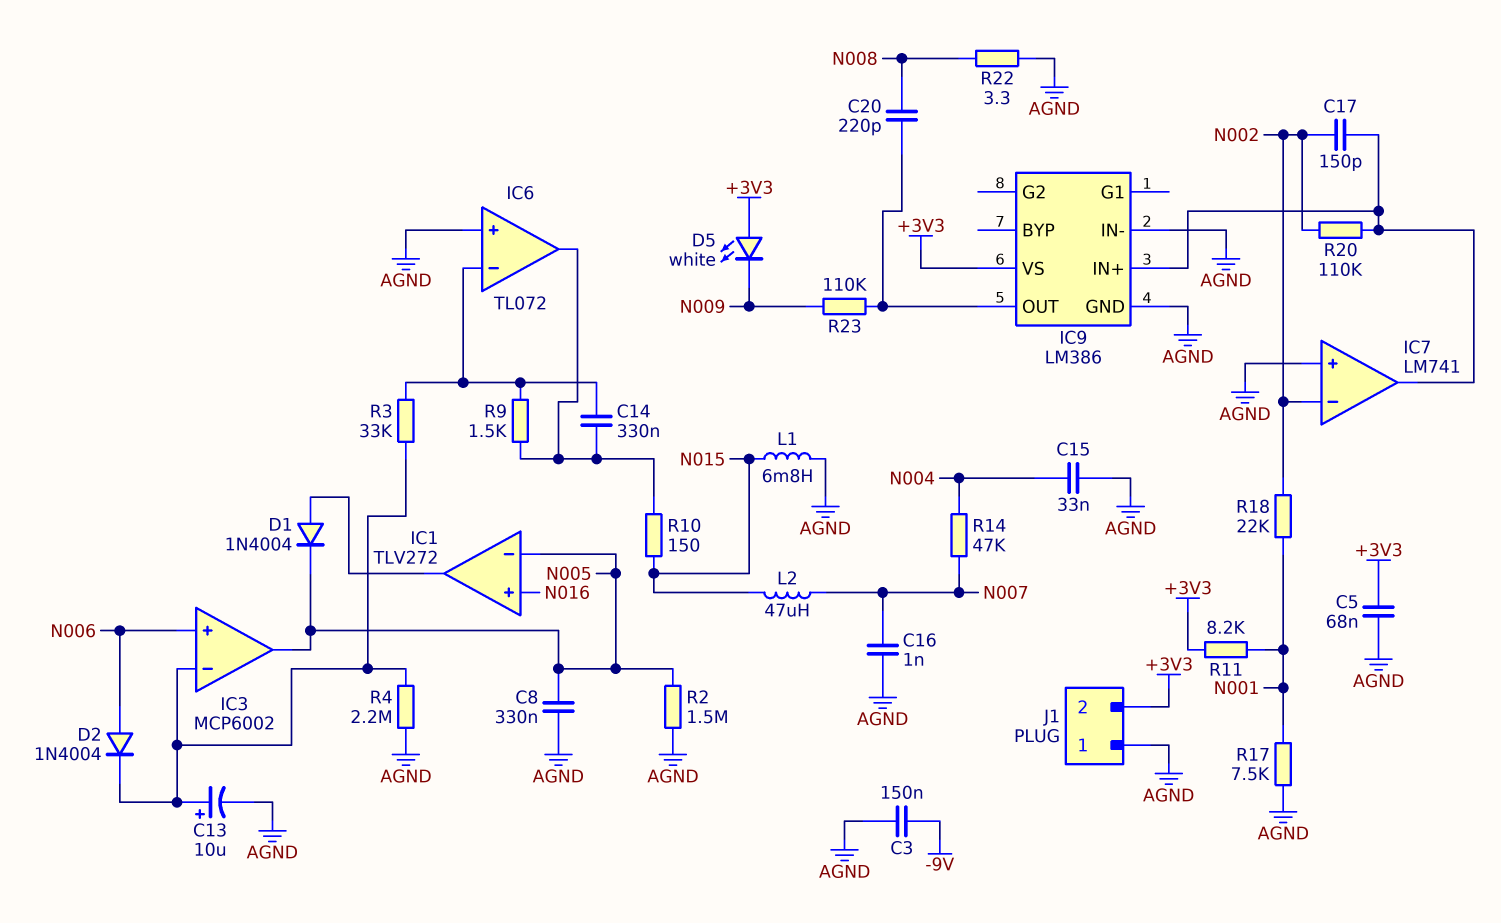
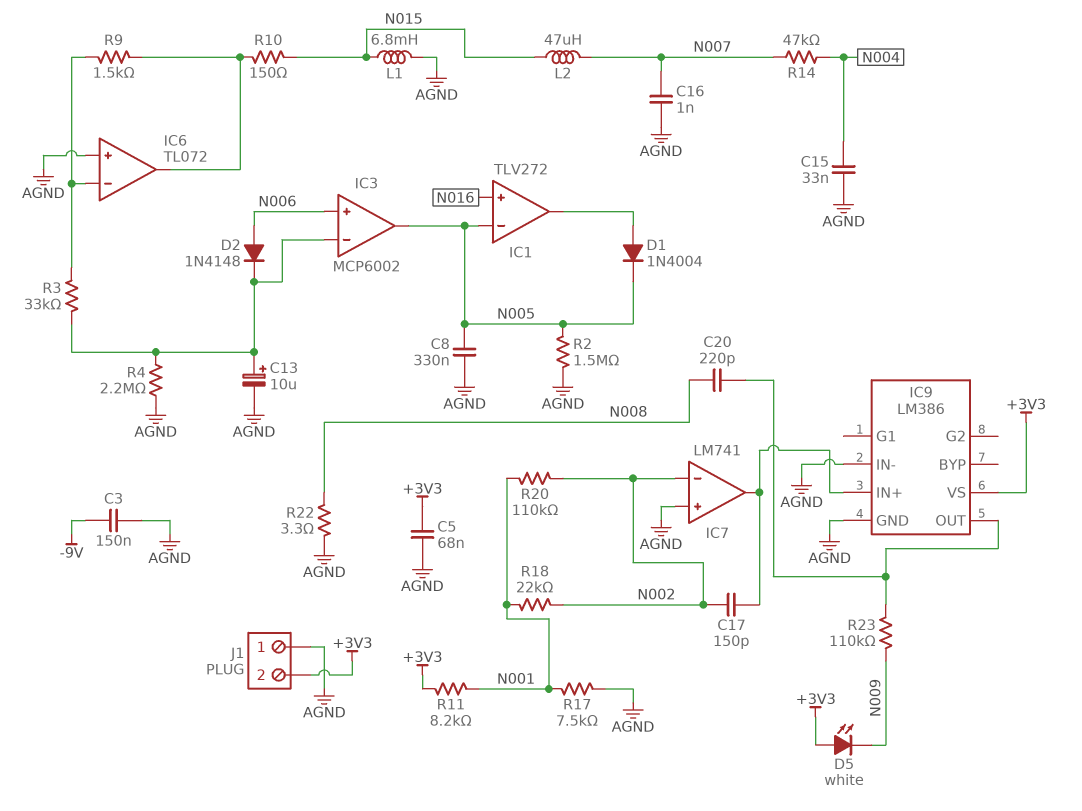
C14: 330nF (IC6/in-, IC6/out) -> none
D2: diode 1N4004 (A N006, K IC3/in-) -> diode 1N4148 (A N006, K IC3/in-)
R20: 110k (IC7/out, N002) -> 110k (N001, N002)

